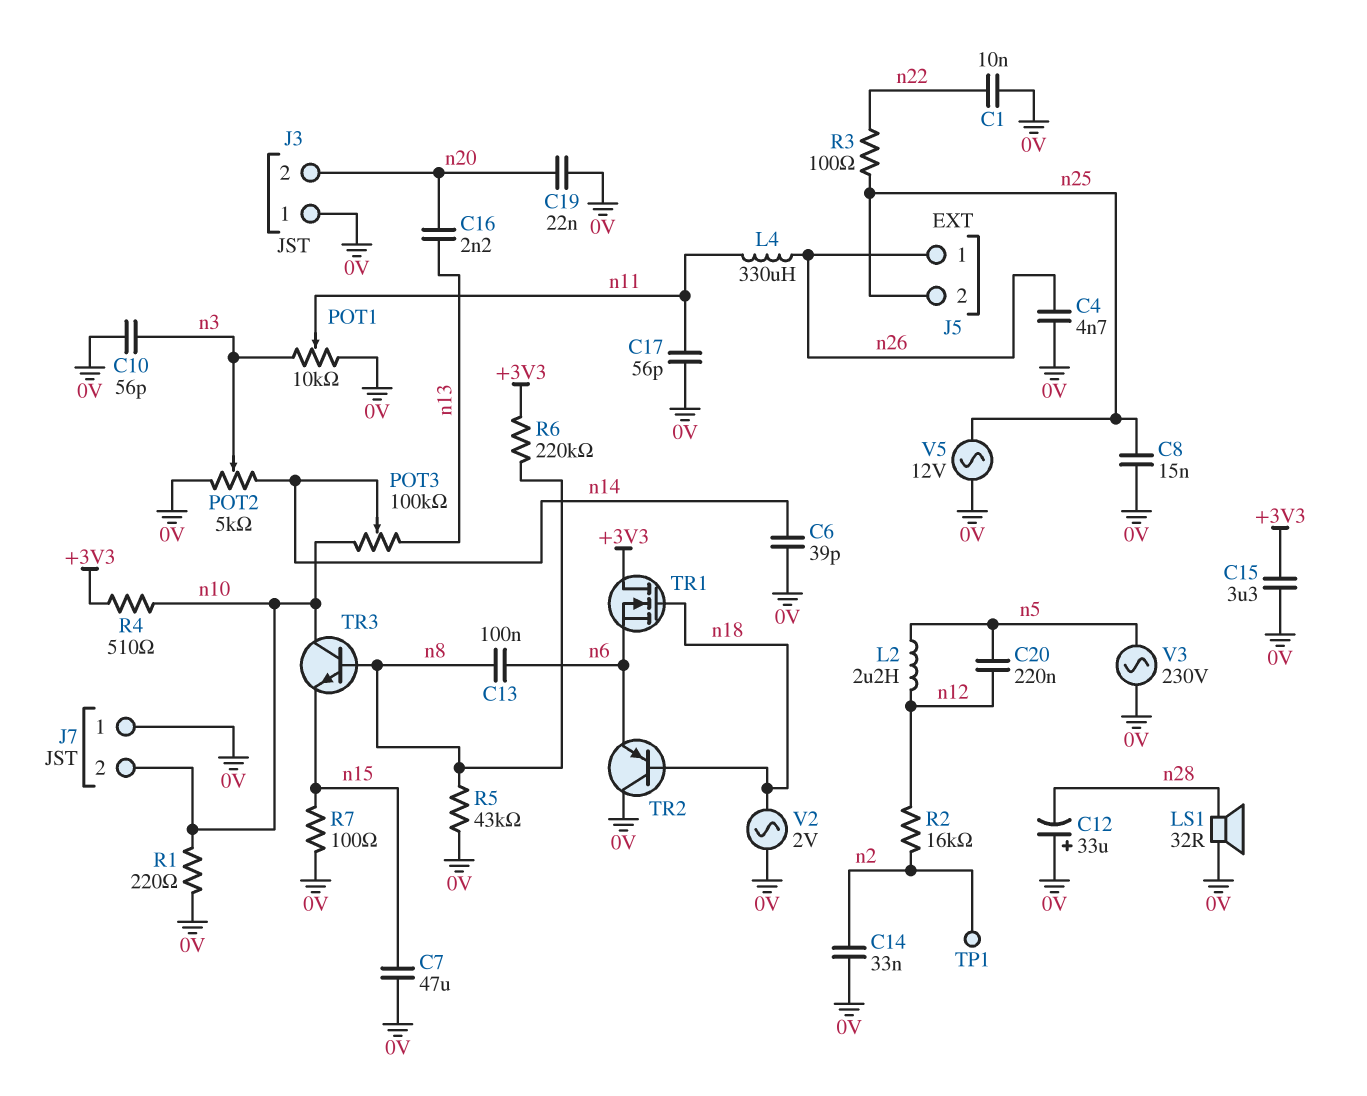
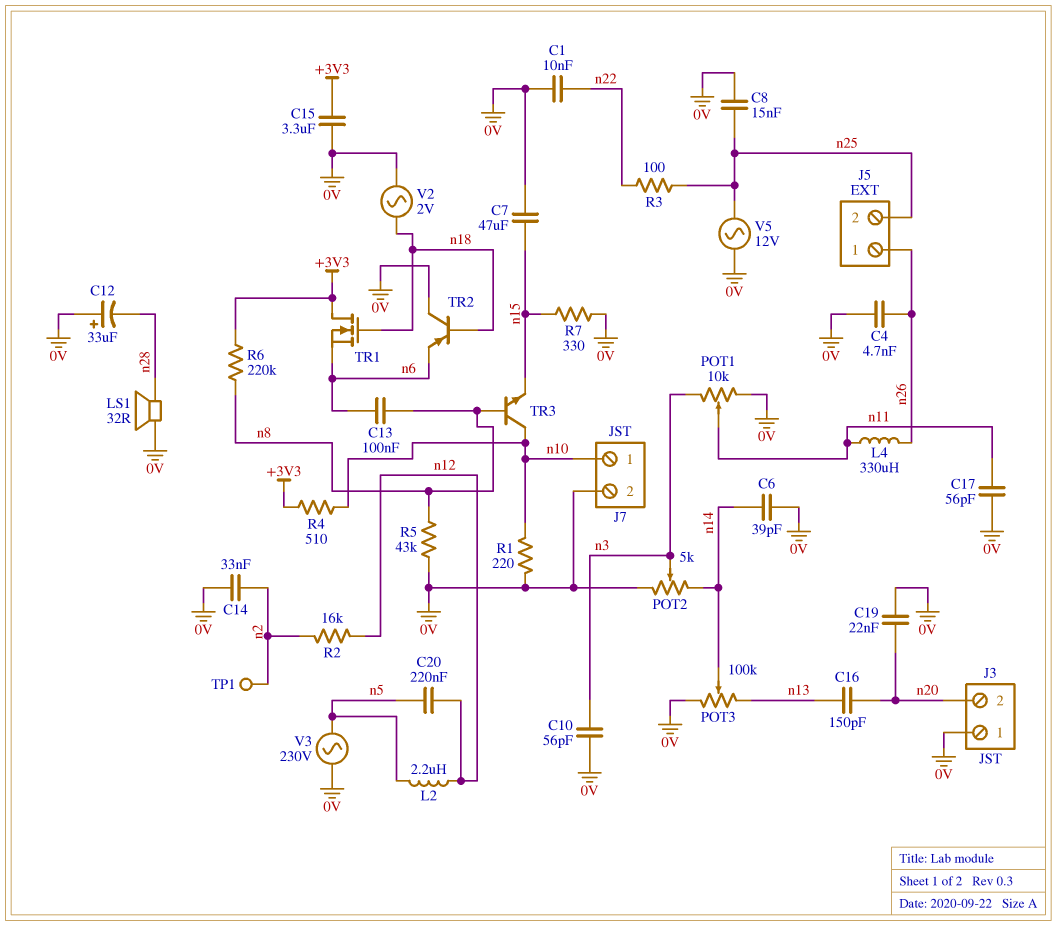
C16: 2.2nF (n13, n20) -> 150pF (n13, n20)
J7 pin 1: 0V -> n10
J7 pin 2: n10 -> 0V
POT3: 100k (n10, n13, wiper n14) -> 100k (0V, n13, wiper n14)
R7: 100 (0V, n15) -> 330 (0V, n15)

